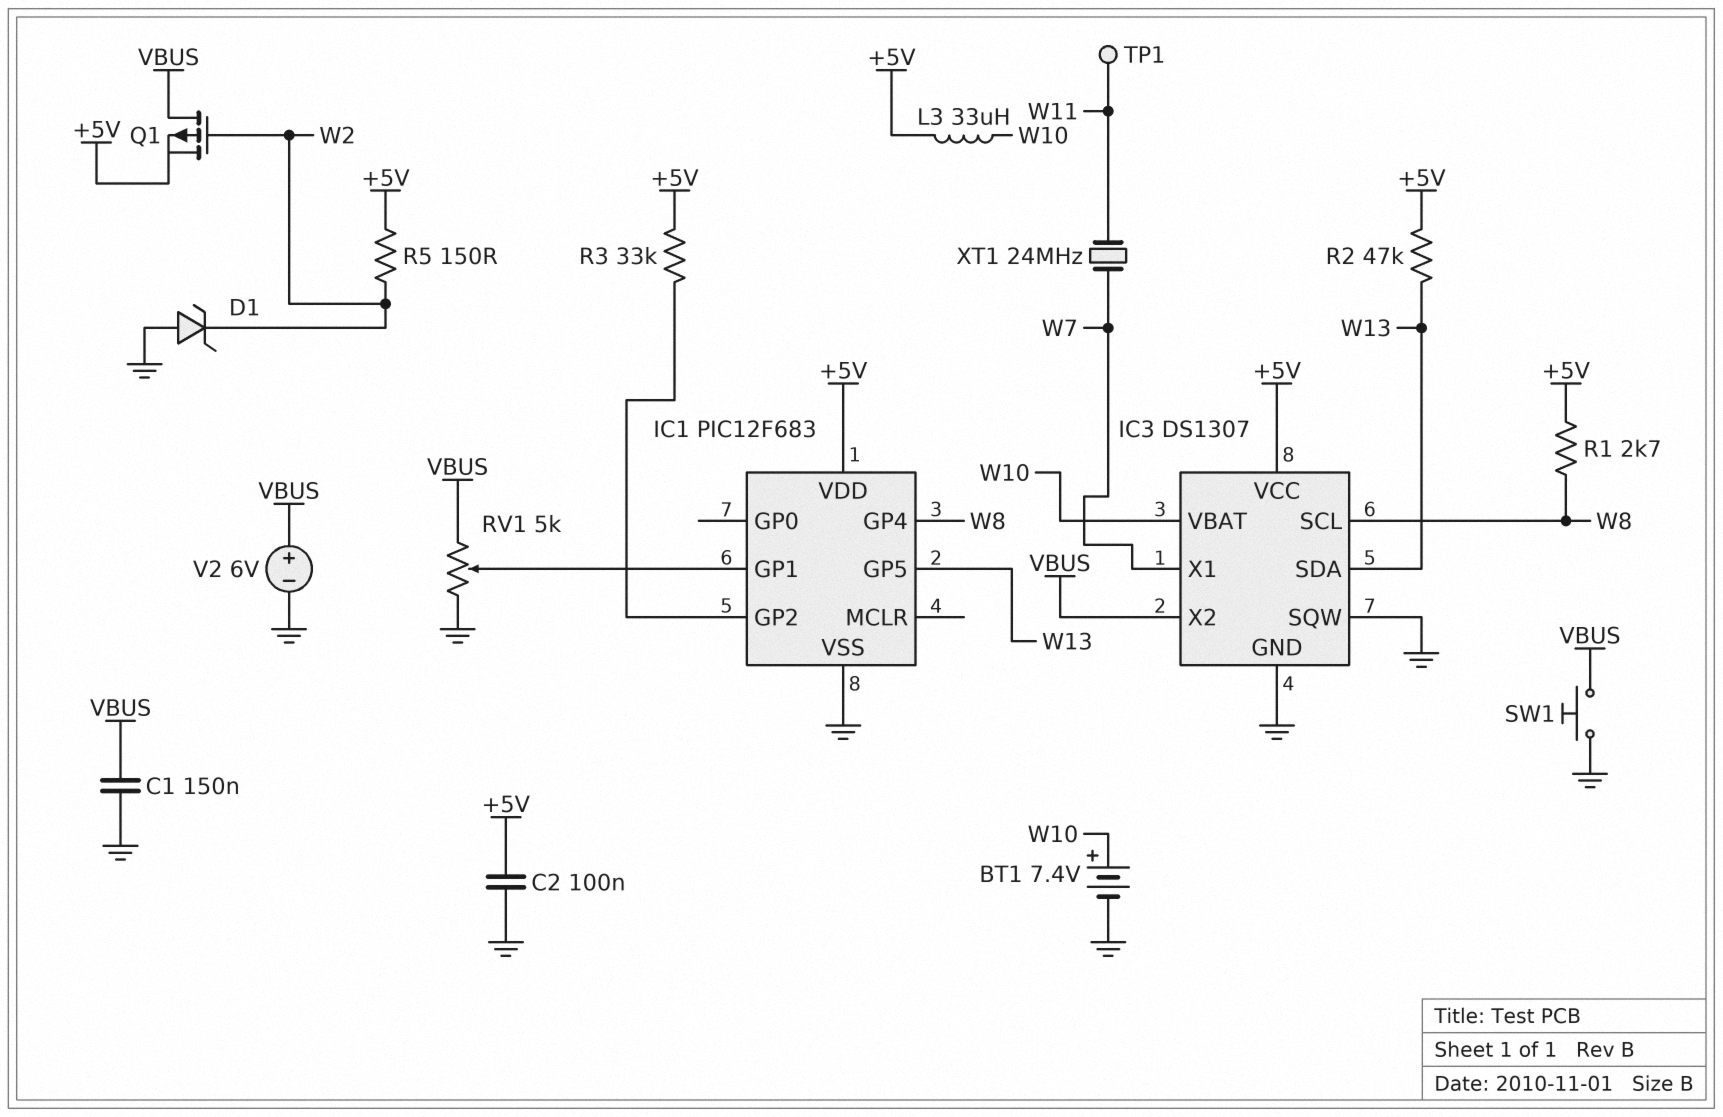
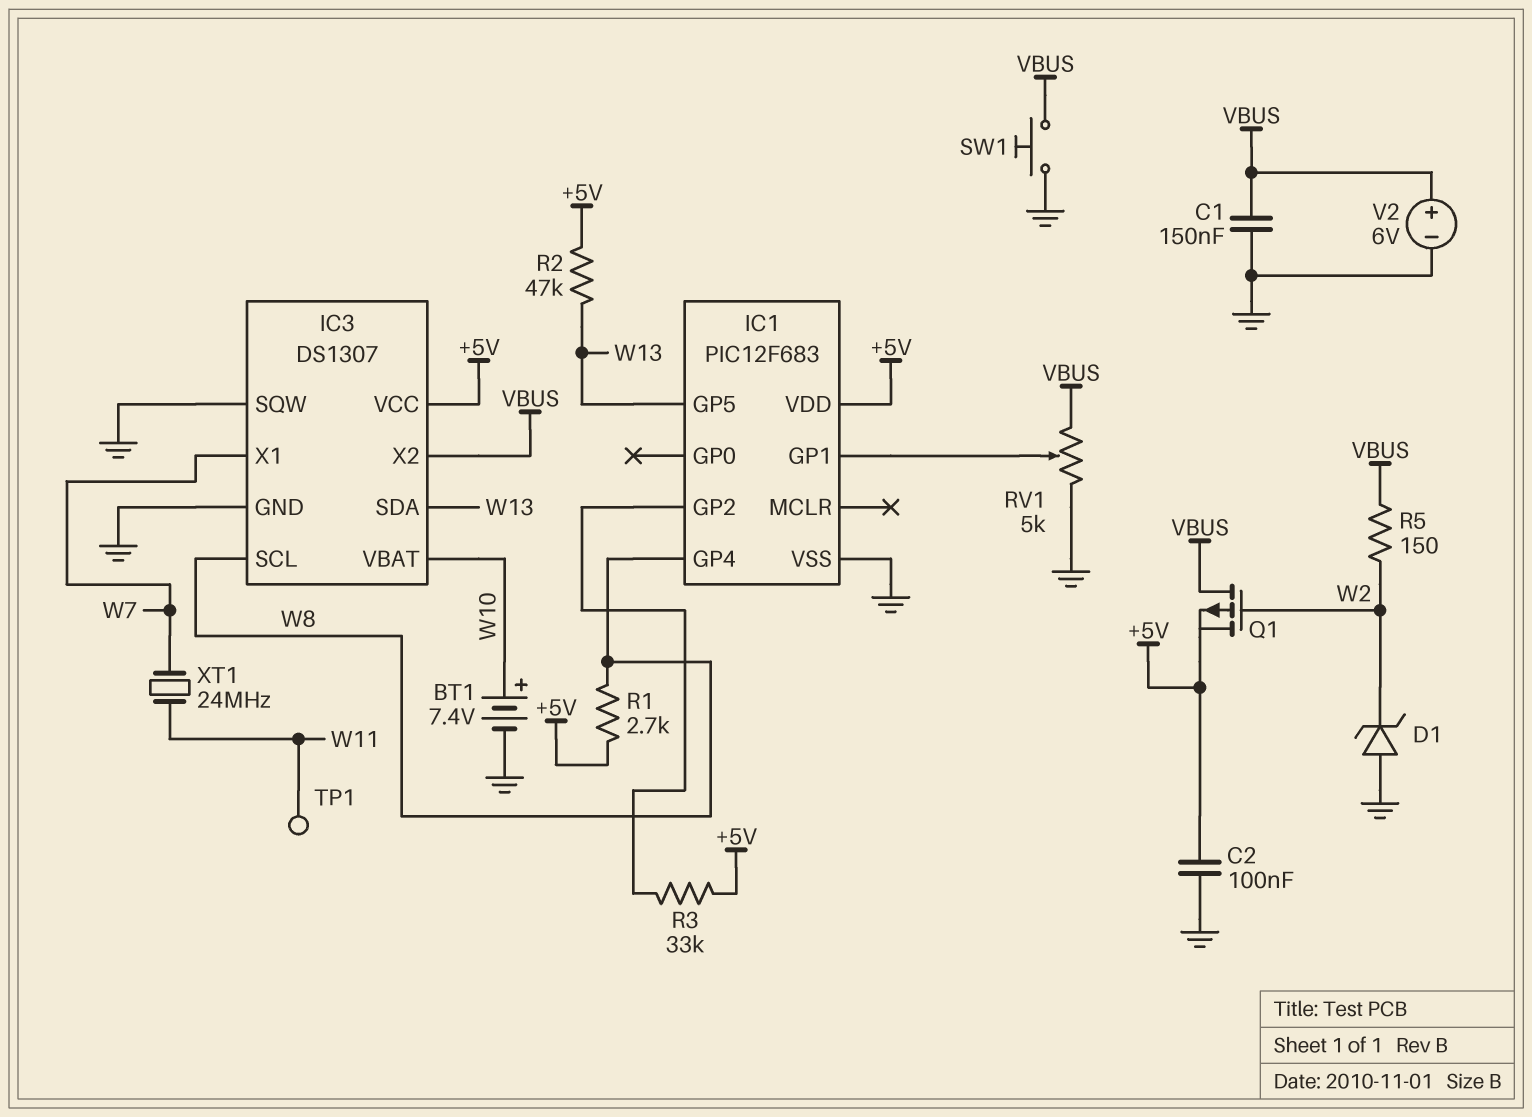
L3: 33uH (+5V, W10) -> none
R5: 150 (+5V, W2) -> 150 (VBUS, W2)

